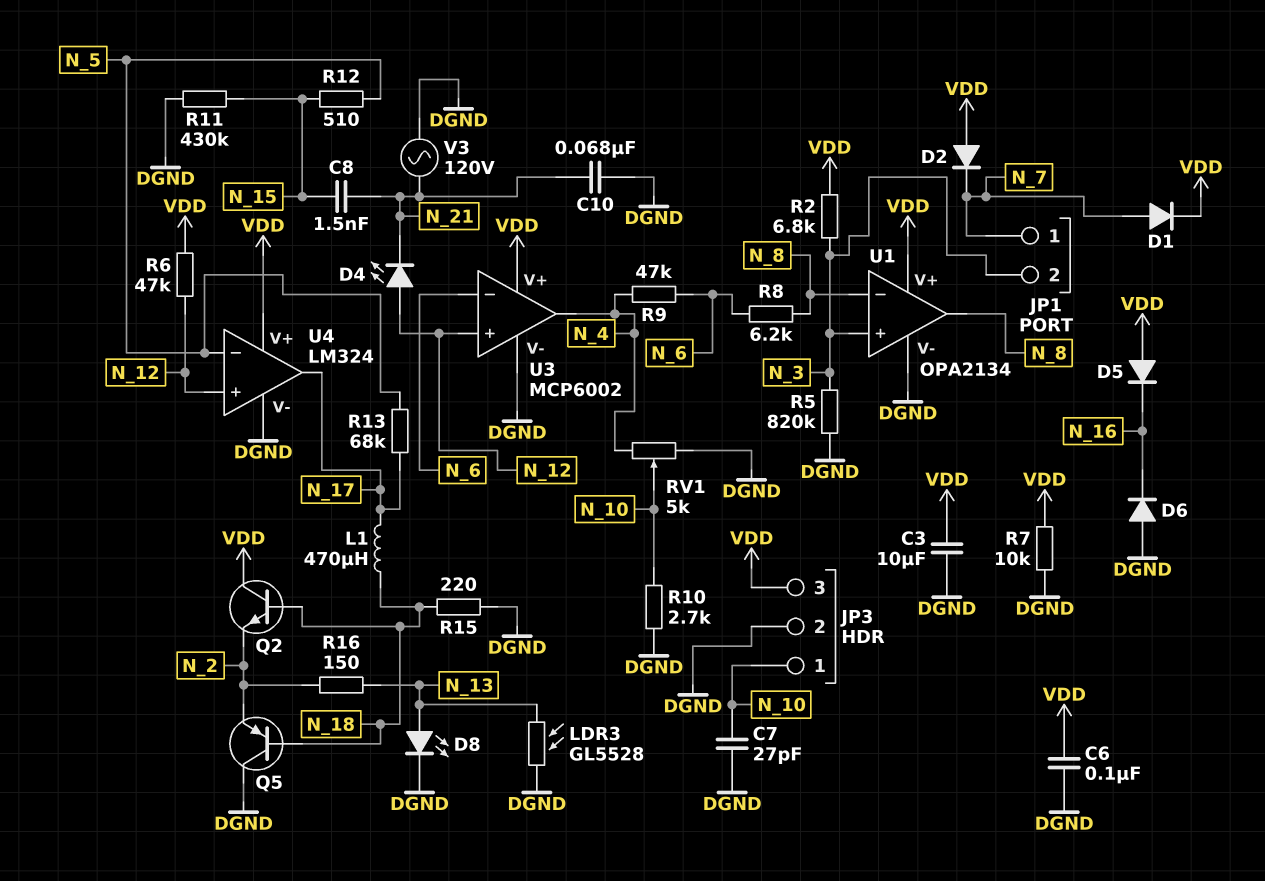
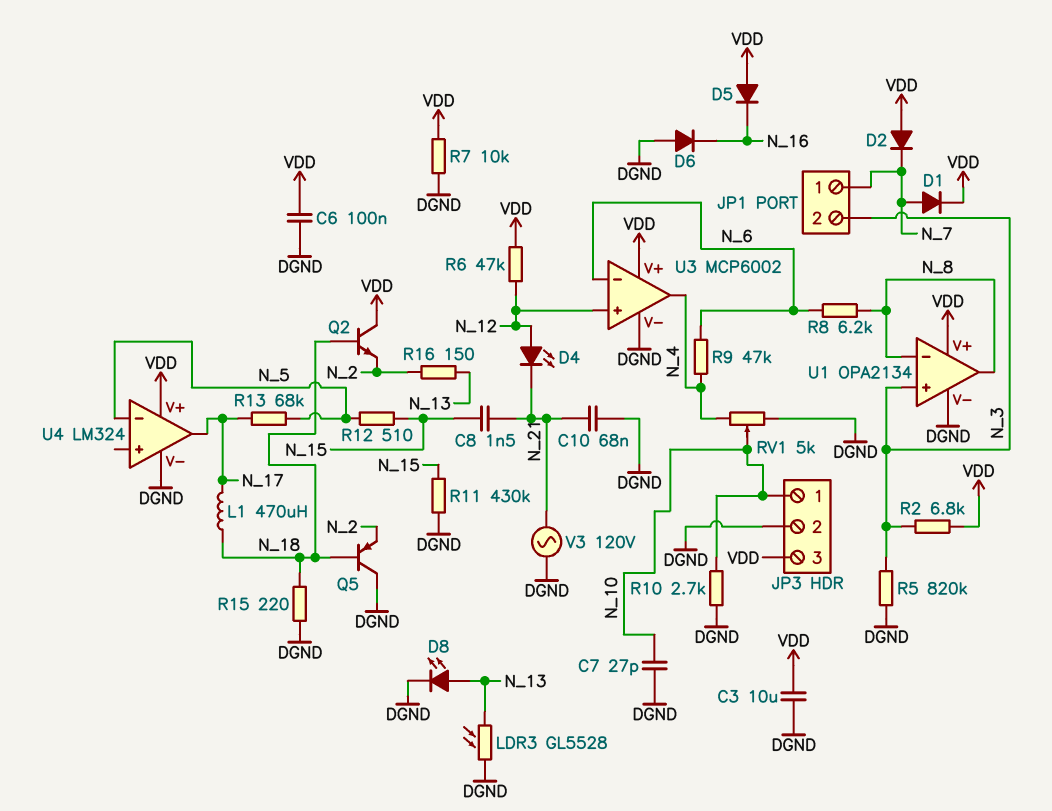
U4 pin in+: N_12 -> none

